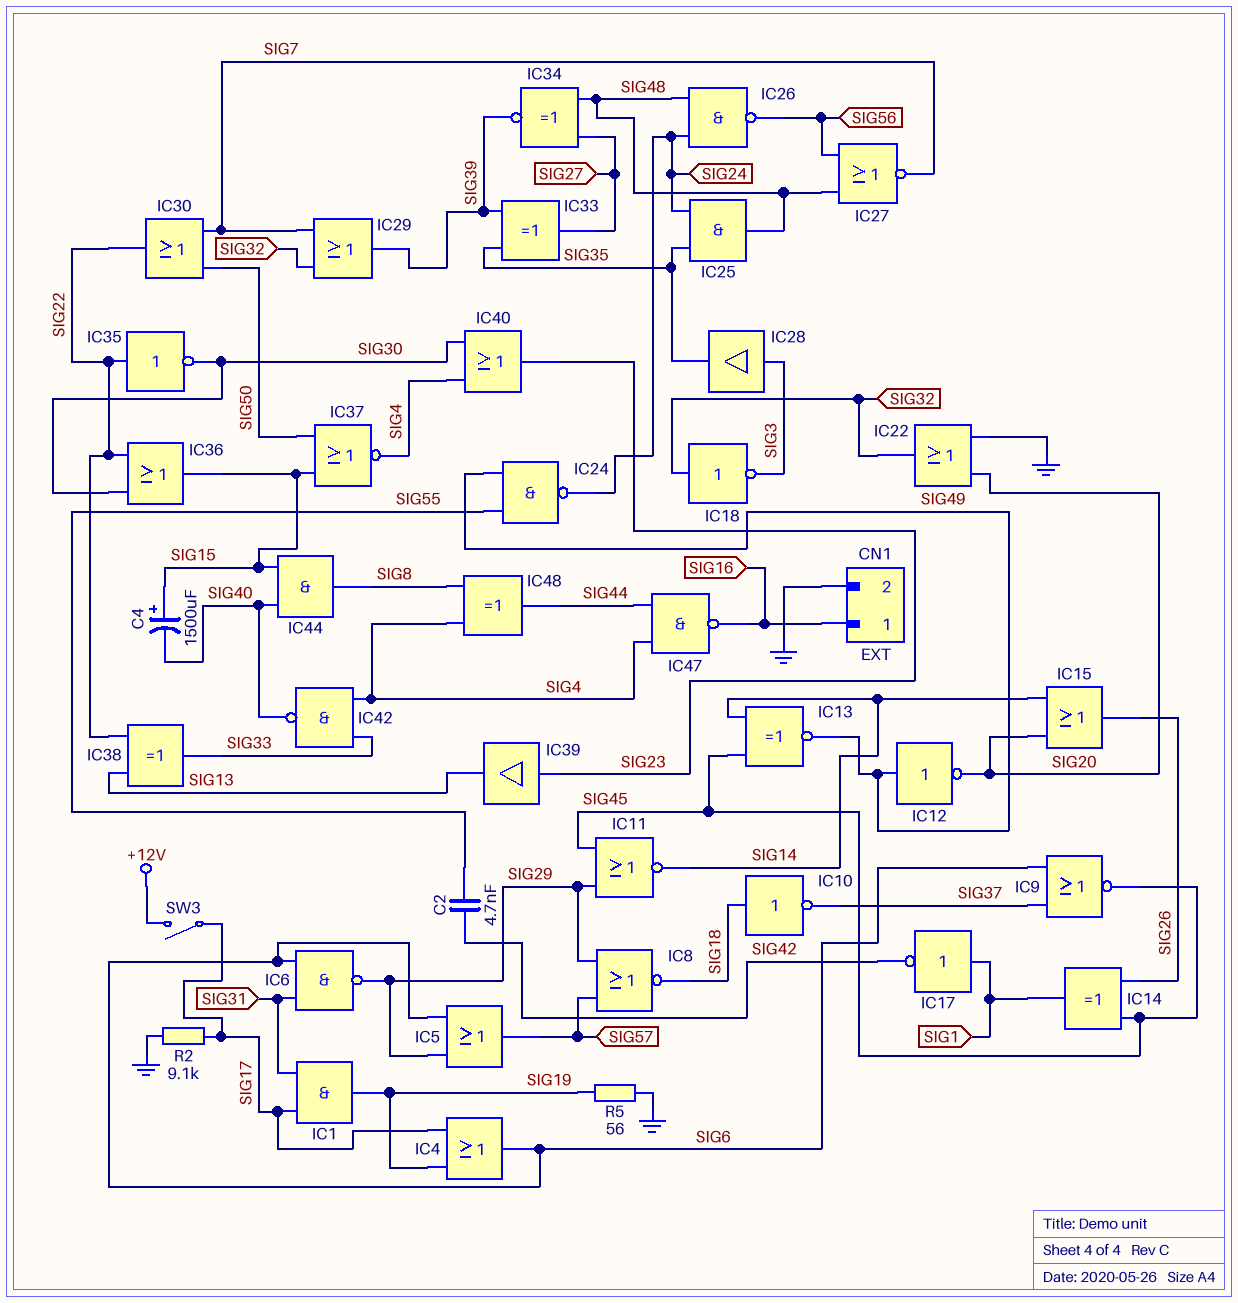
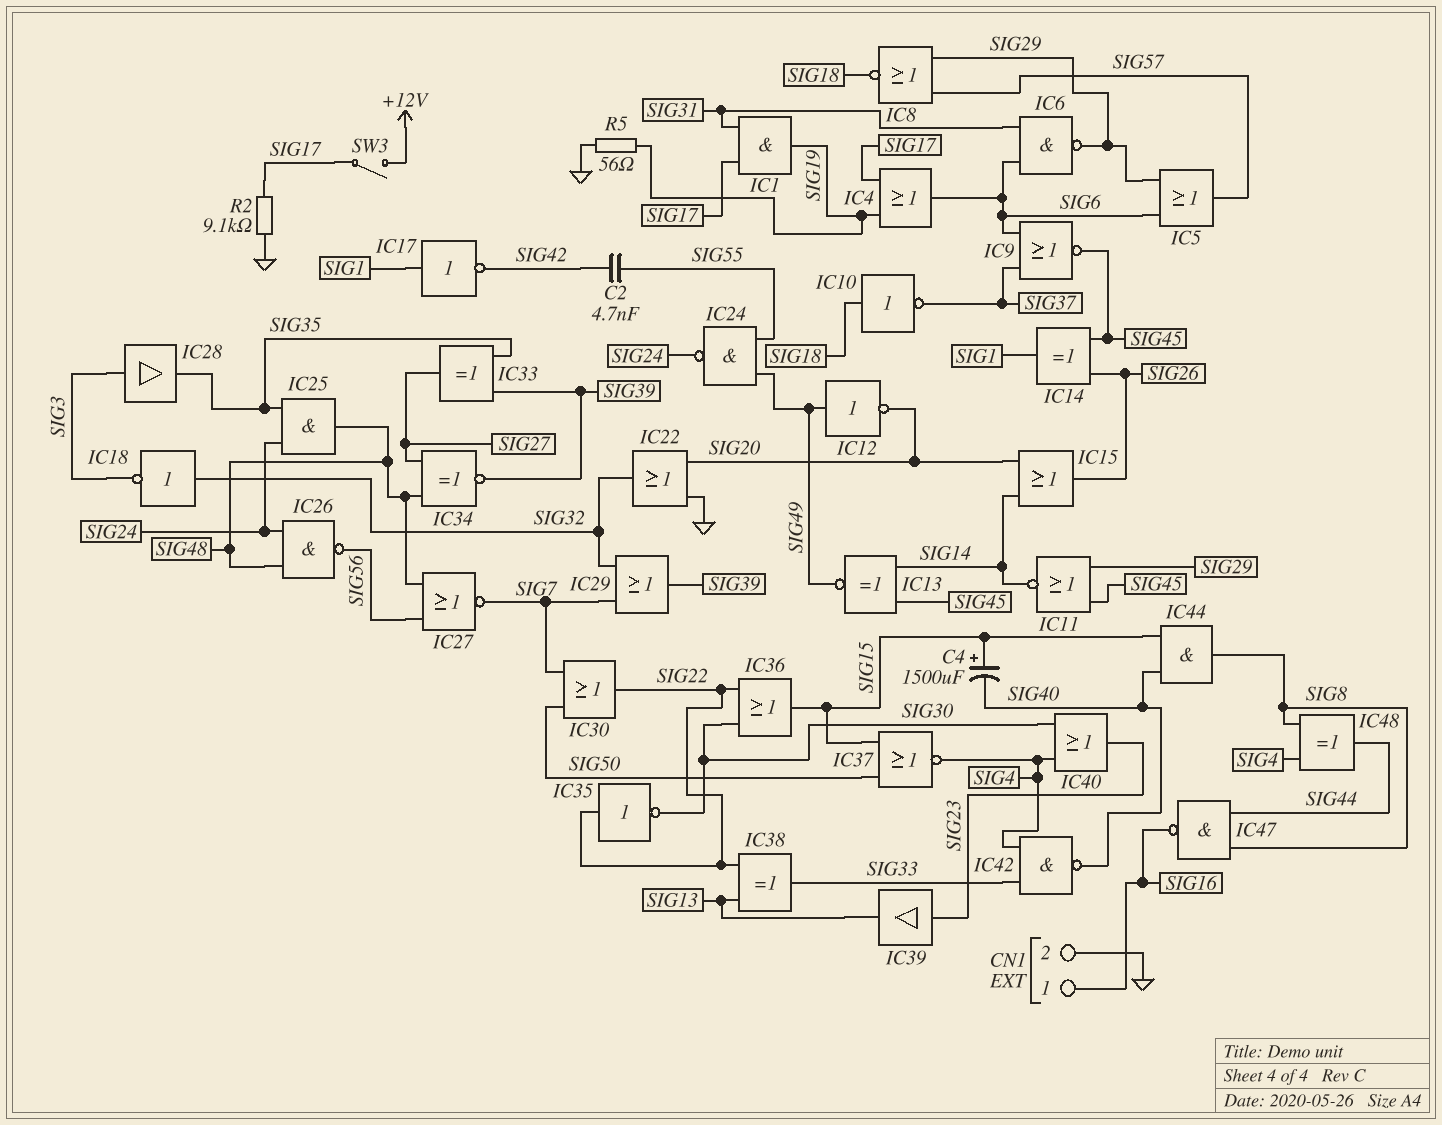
IC47: NAND (in SIG4, in SIG44, out SIG16) -> NAND (in SIG8, in SIG44, out SIG16)

